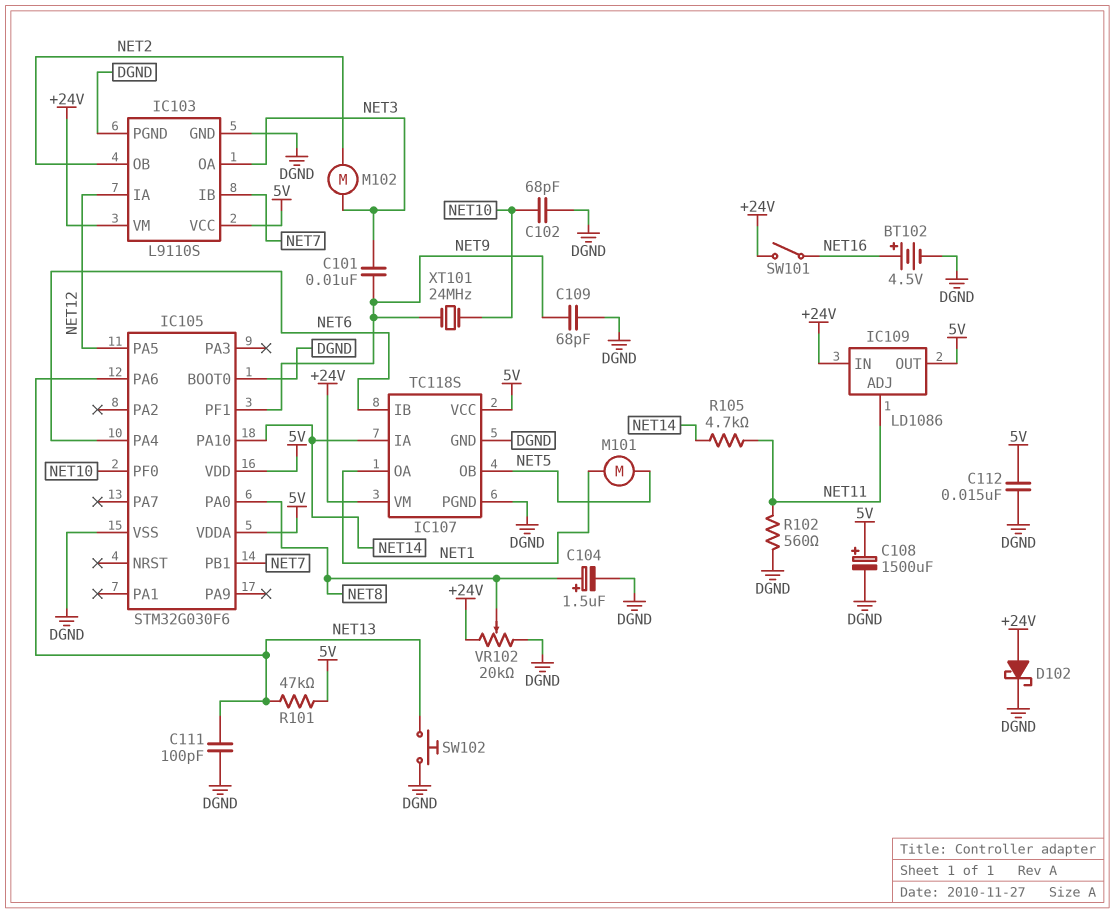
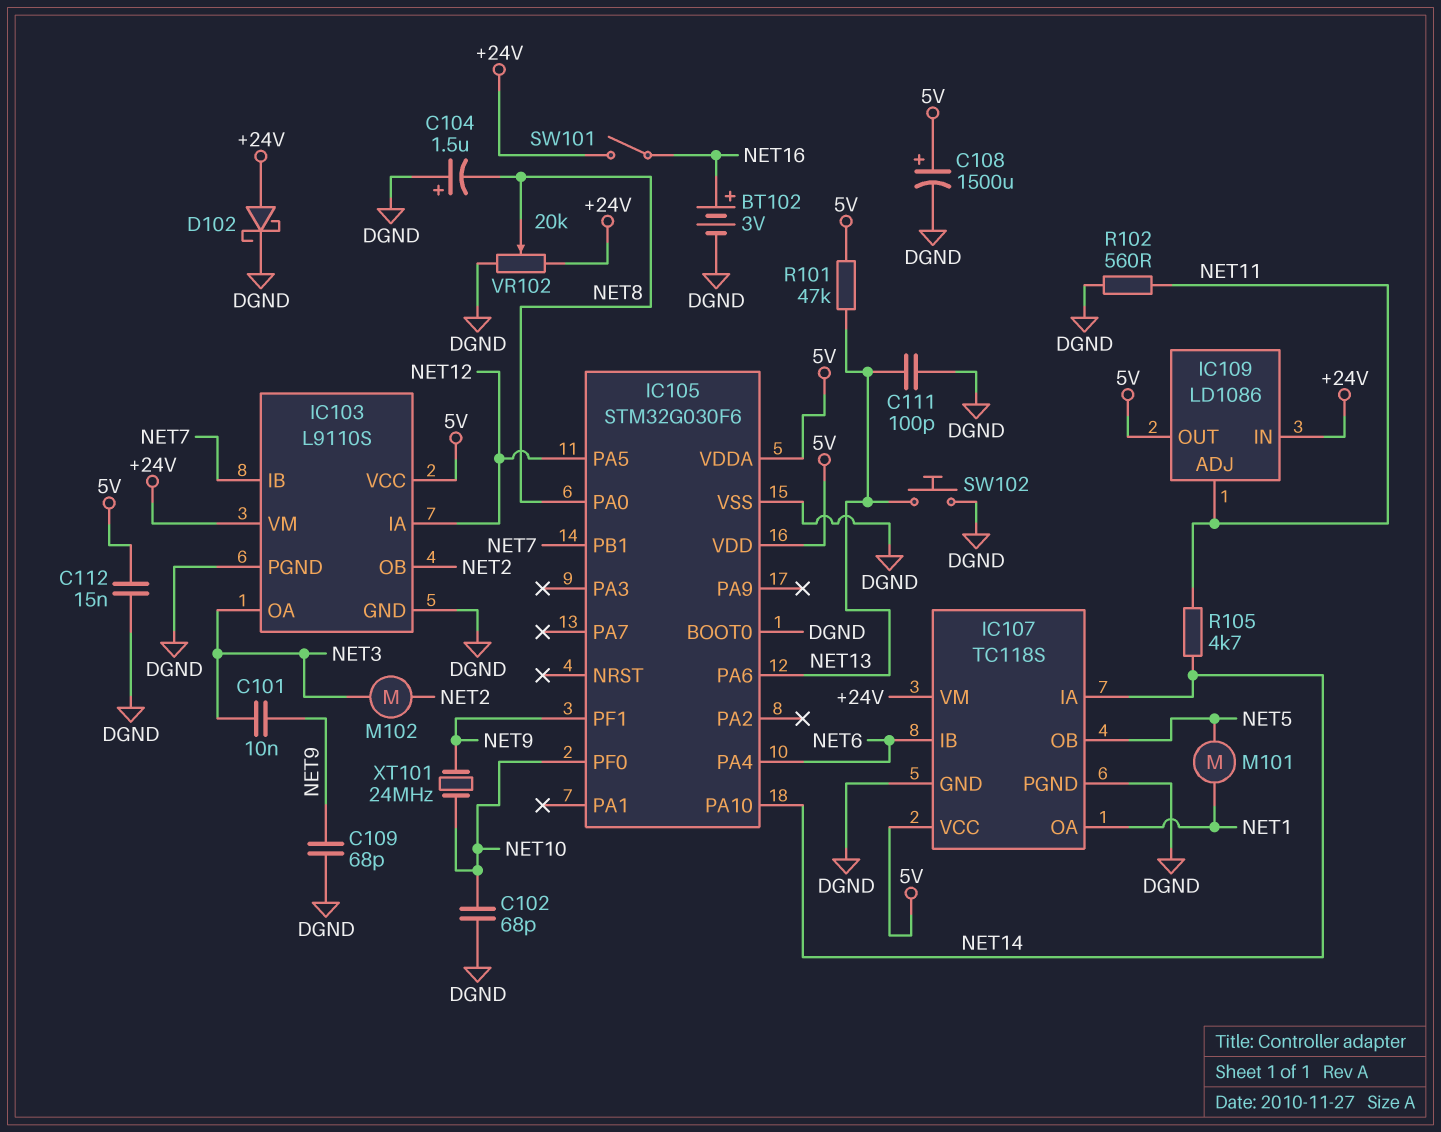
BT102: 4.5V (plus NET16, minus DGND) -> 3V (plus NET16, minus DGND)
C104: 1.5uF (plus NET8, minus DGND) -> 1.5uF (plus DGND, minus NET8)

